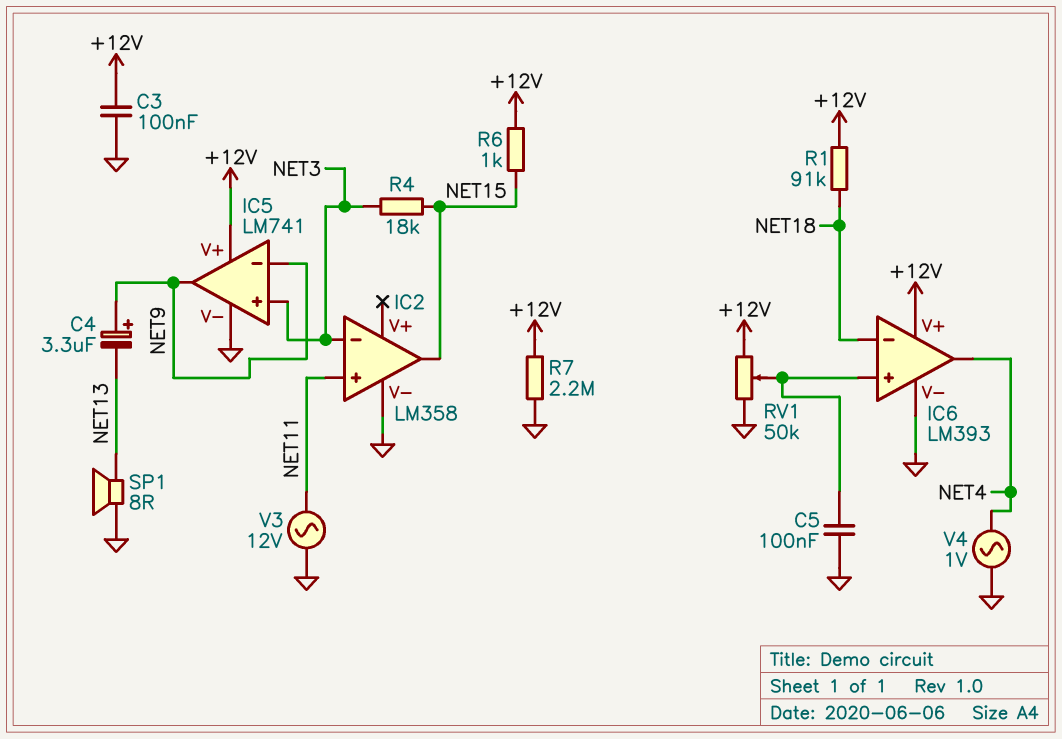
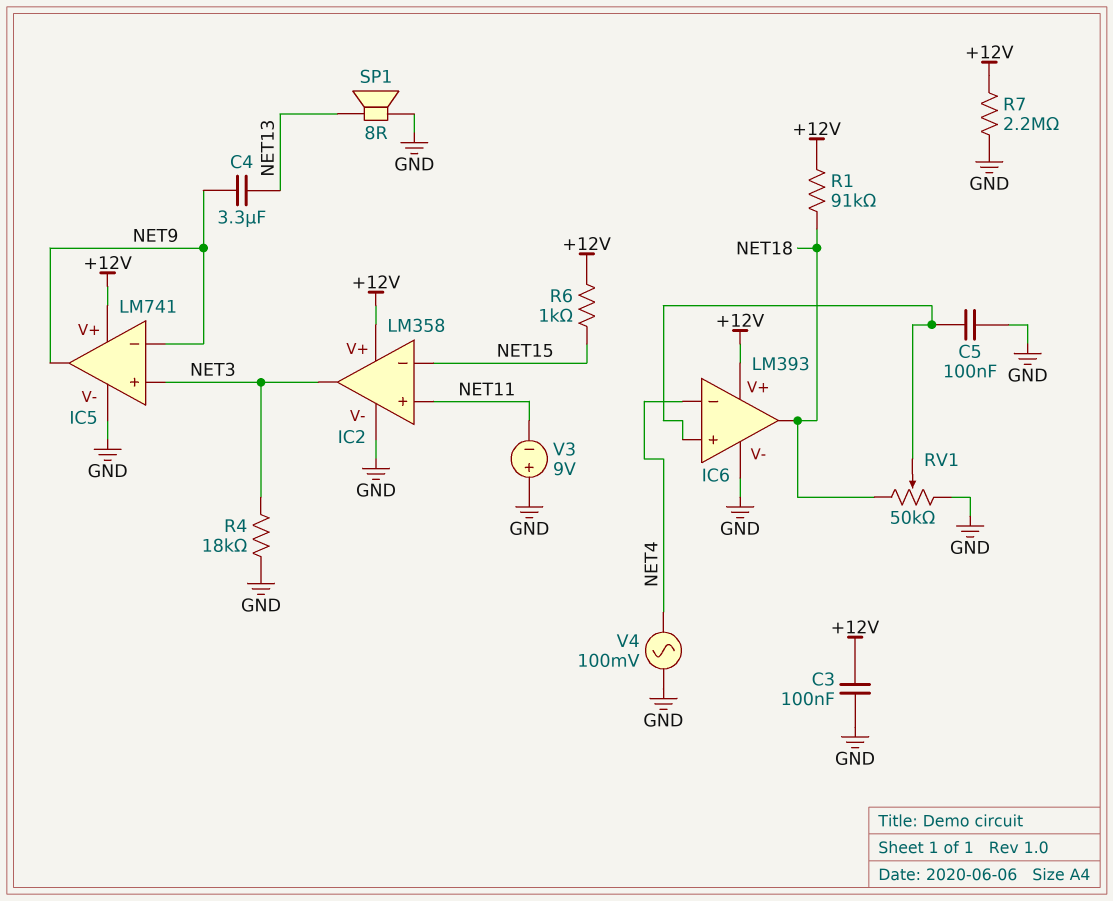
C4: 3.3uF (plus NET9, minus NET13) -> 3.3uF (NET9, NET13)
IC2 pin V+: none -> +12V
IC2 pin in-: NET3 -> NET15
IC2 pin out: NET15 -> NET3
IC6 pin in-: NET18 -> NET4
IC6 pin out: NET4 -> NET18
R4: 18k (NET3, NET15) -> 18k (GND, NET3)
RV1: 50k (+12V, GND, wiper IC6/in+) -> 50k (GND, NET18, wiper IC6/in+)
V3: AC 12V (GND, NET11) -> 9V (plus GND, minus NET11)
V4: AC 1V (GND, NET4) -> AC 100mV (GND, NET4)

